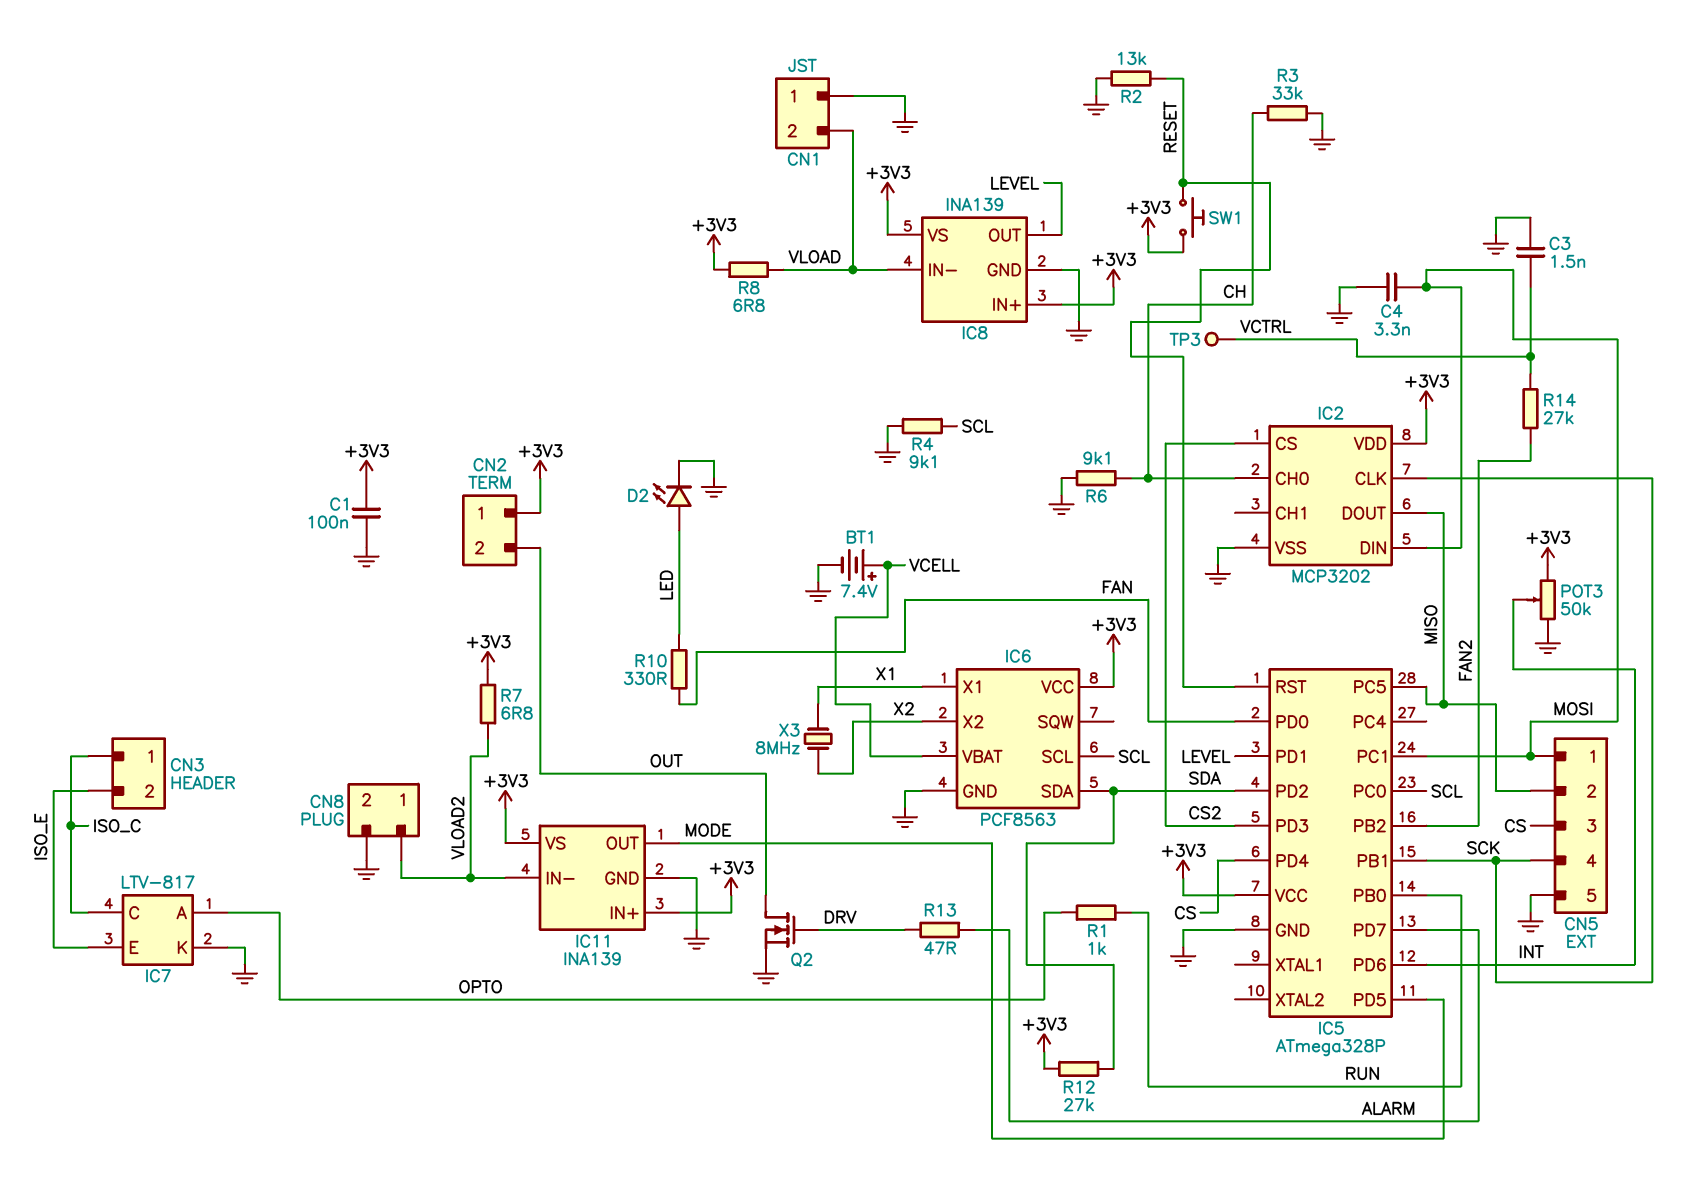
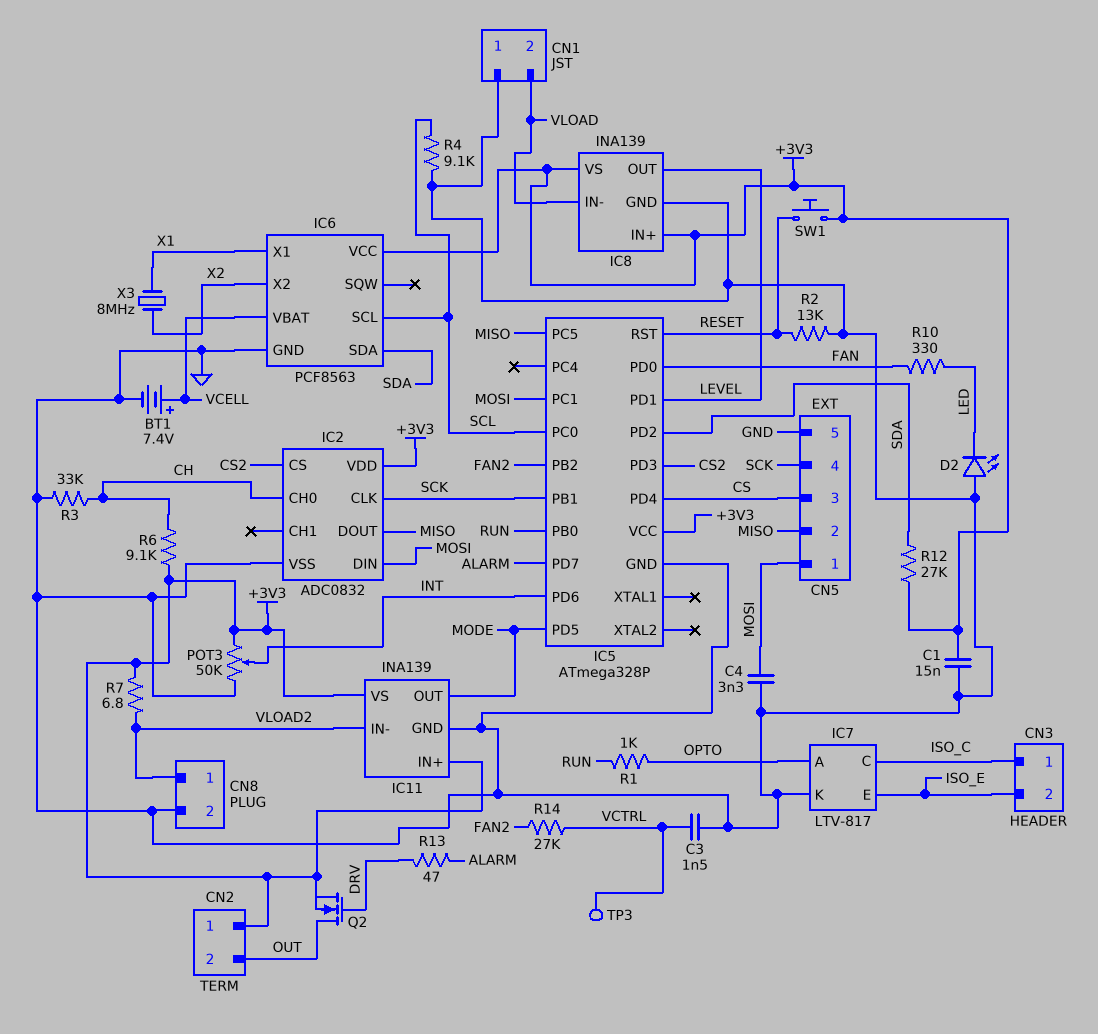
C1: 100nF (+3V3, GND) -> 15nF (+3V3, GND)
D2: LED (A LED, K GND) -> LED (A GND, K LED)
IC2: MCP3202 -> ADC0832
Q2: NMOS (G DRV, D OUT, S GND) -> NMOS (G DRV, D OUT, S +3V3)
R6: 9.1k (CH, GND) -> 9.1k (+3V3, CH)
R8: 6.8 (+3V3, VLOAD) -> none

